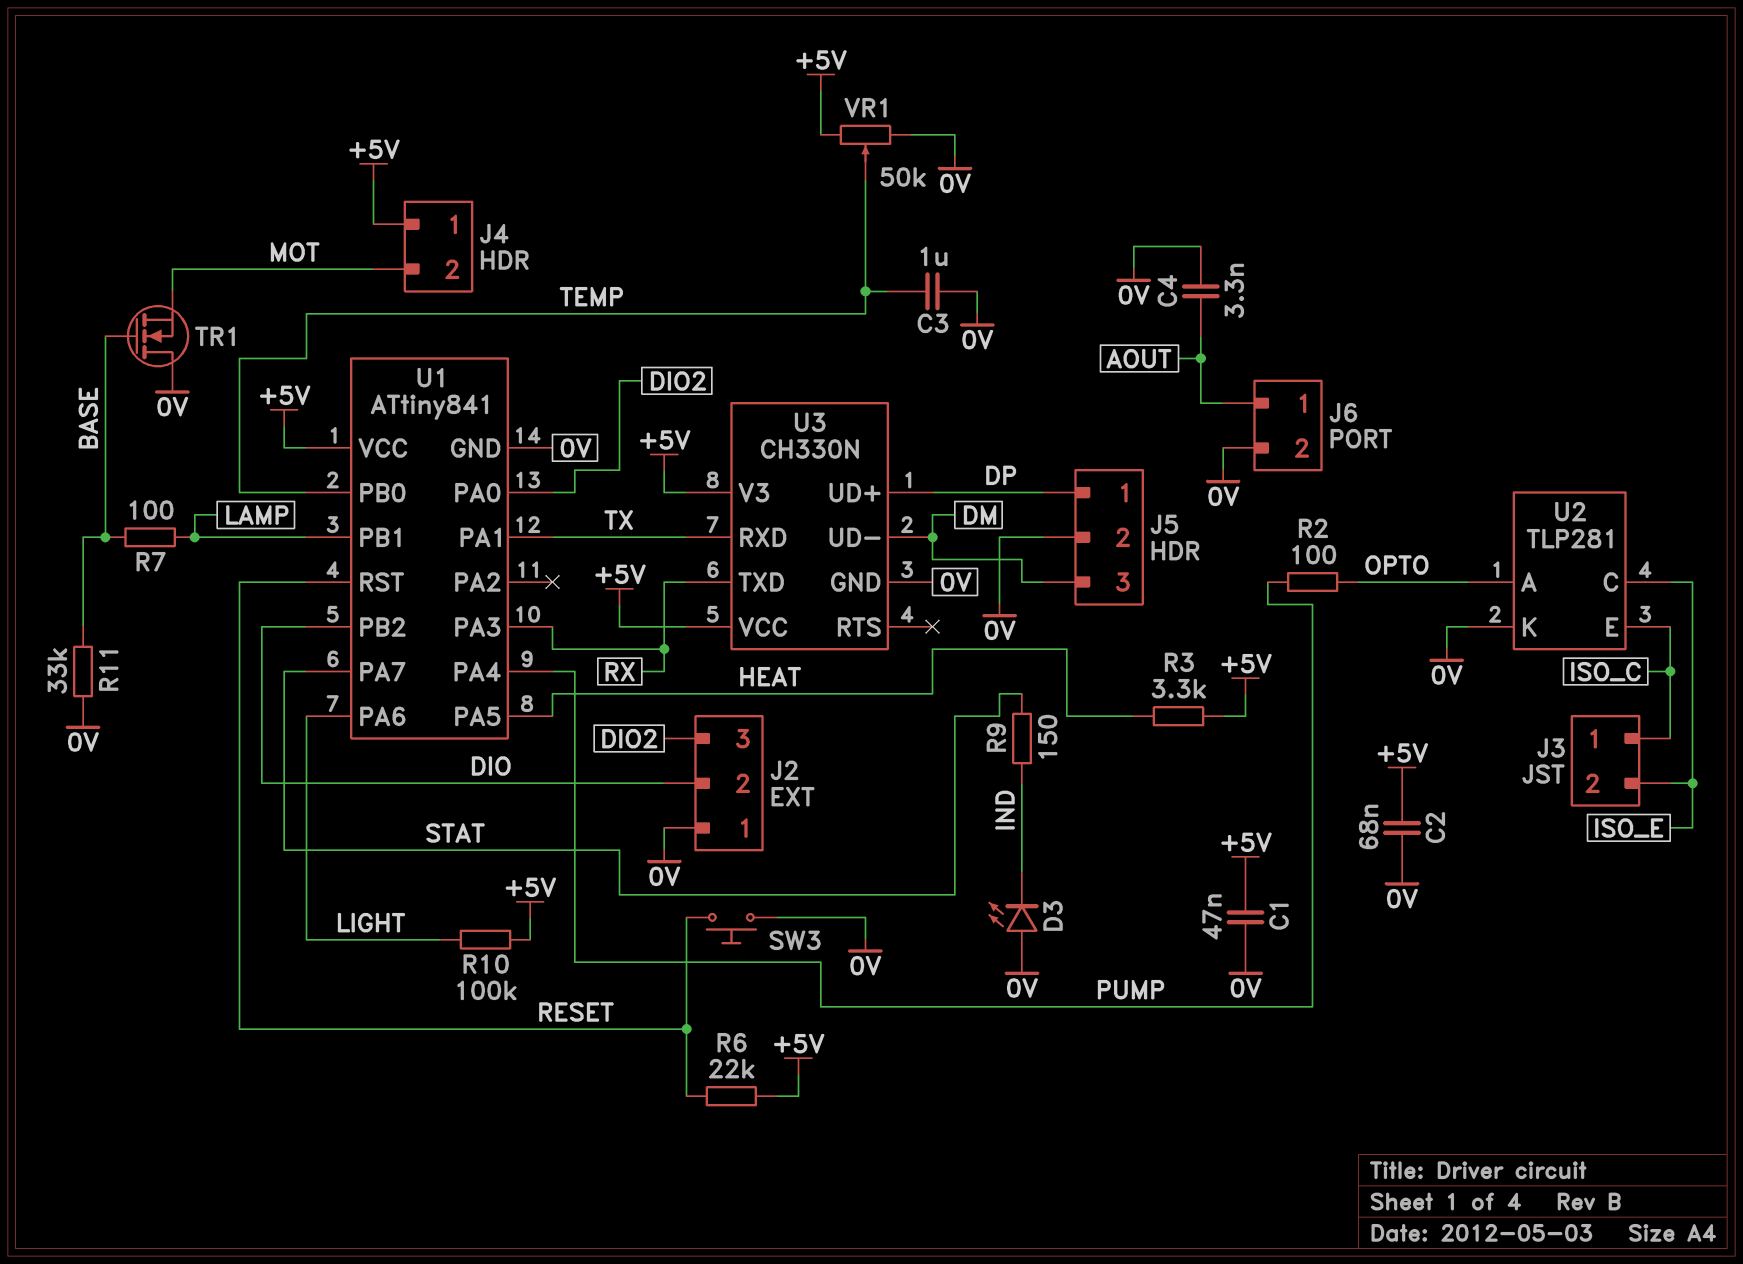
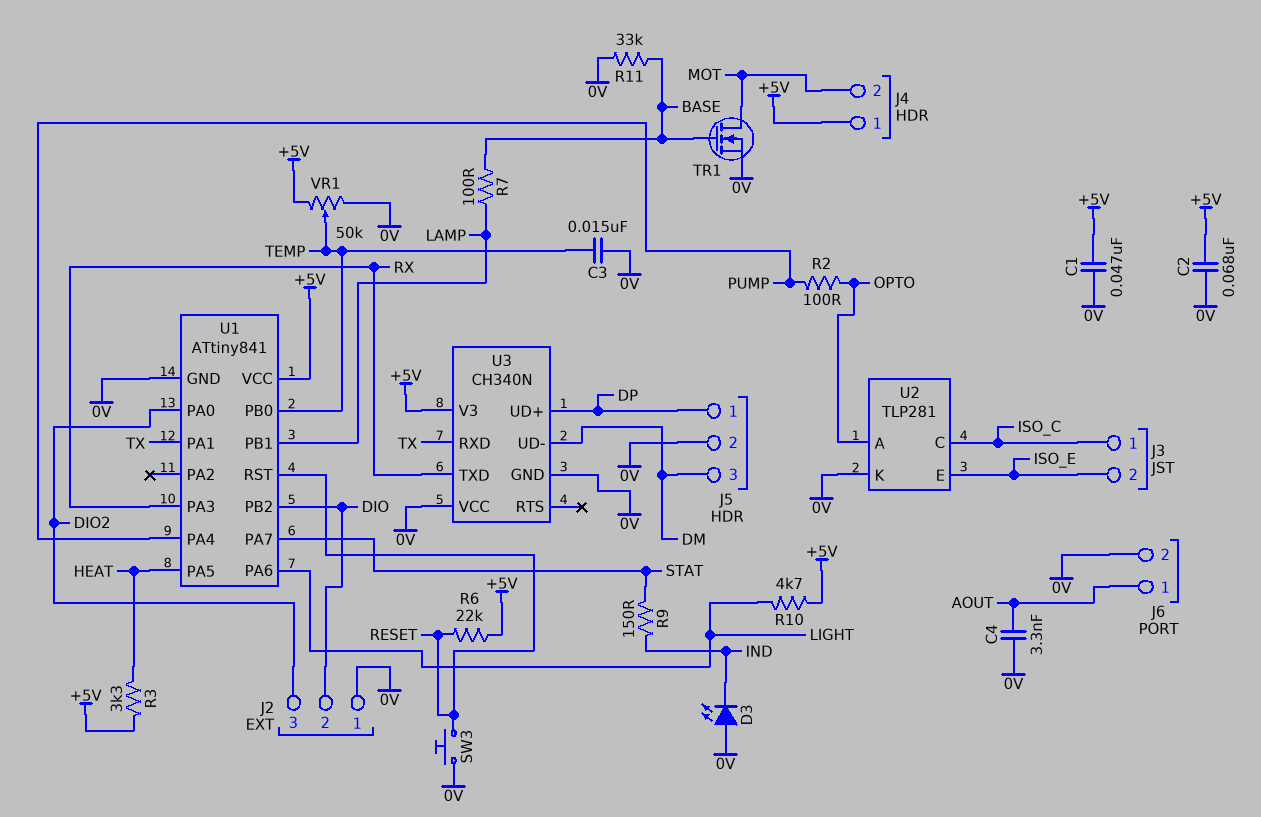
C3: 1uF (0V, TEMP) -> 15nF (0V, TEMP)
R10: 100k (+5V, LIGHT) -> 4.7k (+5V, LIGHT)
TR1: NMOS (G BASE, D 0V, S MOT) -> NMOS (G BASE, D MOT, S 0V)
U2 pin C: ISO_E -> ISO_C
U2 pin E: ISO_C -> ISO_E
U3: CH330N -> CH340N
U3 pin VCC: +5V -> 0V

